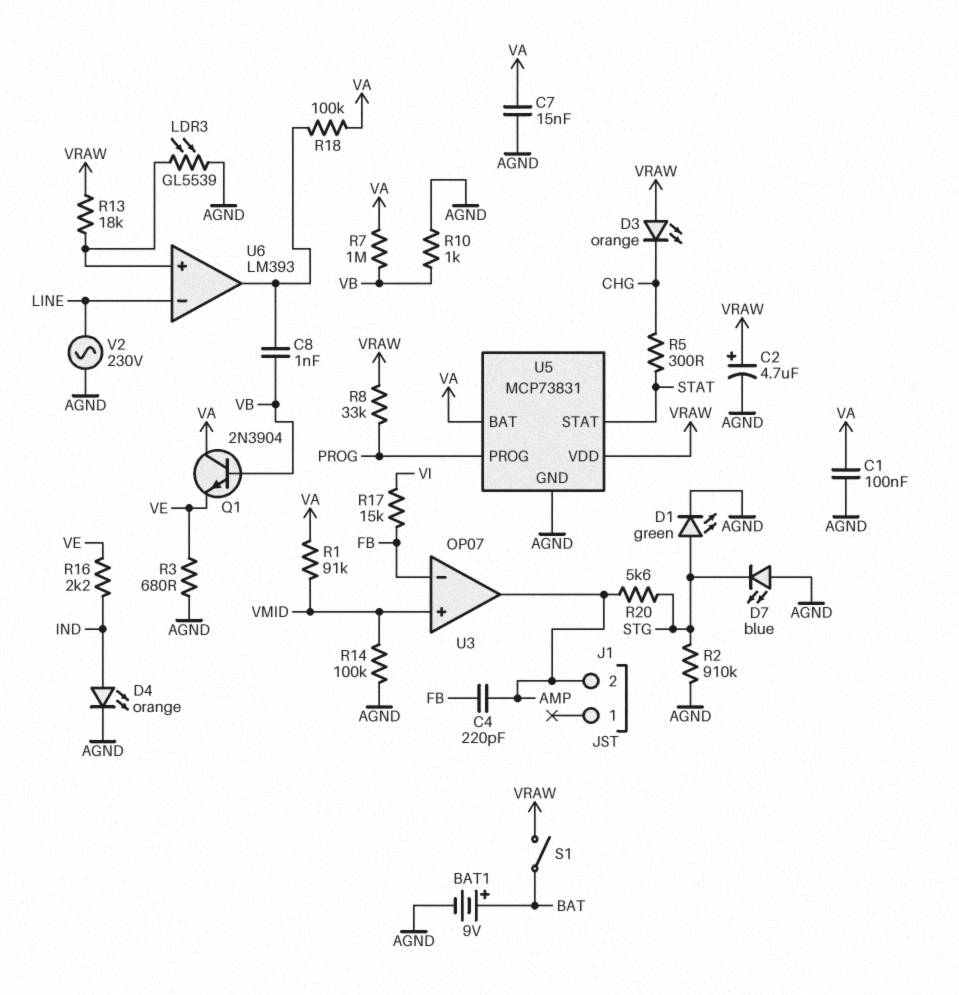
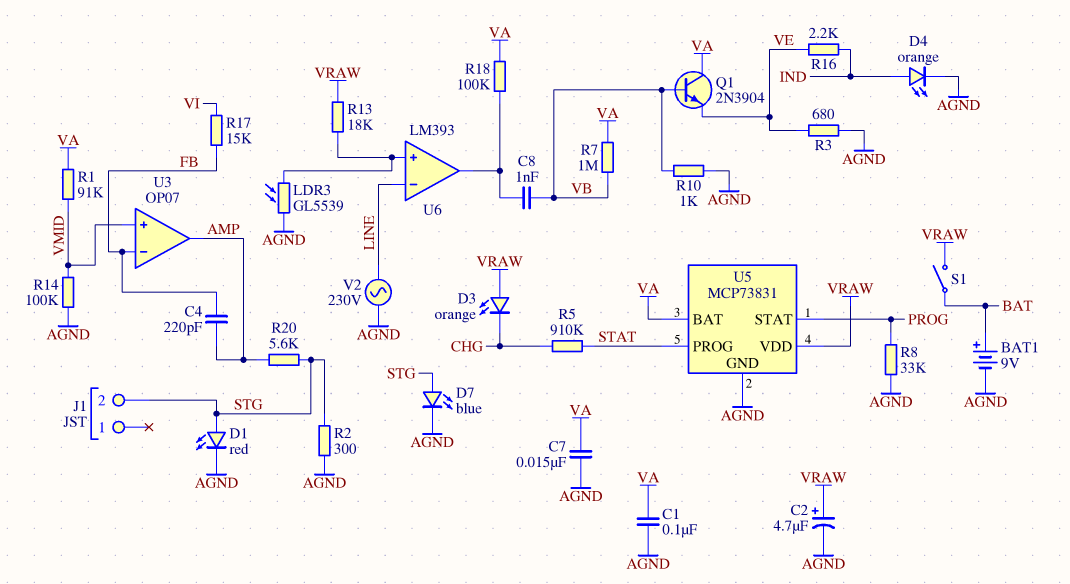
D1: LED green (A STG, K AGND) -> LED red (A STG, K AGND)
D7: LED blue (A AGND, K STG) -> LED blue (A STG, K AGND)
J1 pin 2: AMP -> STG
R2: 910k (AGND, STG) -> 300 (AGND, STG)
R5: 300 (CHG, STAT) -> 910k (CHG, STAT)
R8: 33k (PROG, VRAW) -> 33k (AGND, PROG)
U5 pin PROG: PROG -> STAT
U5 pin STAT: STAT -> PROG

